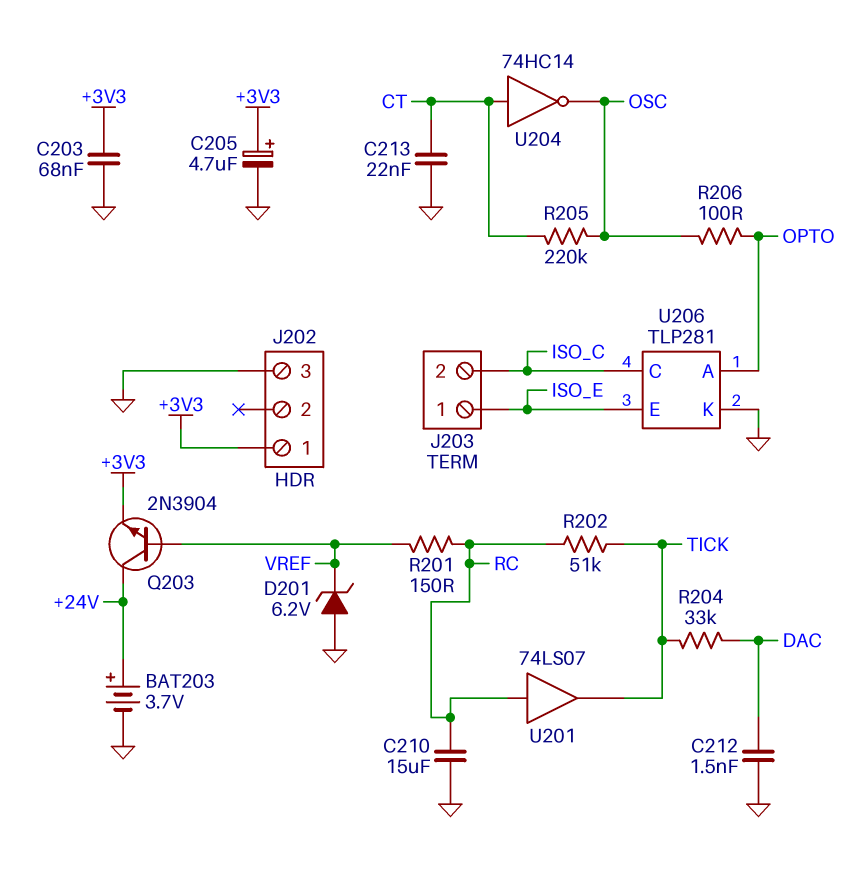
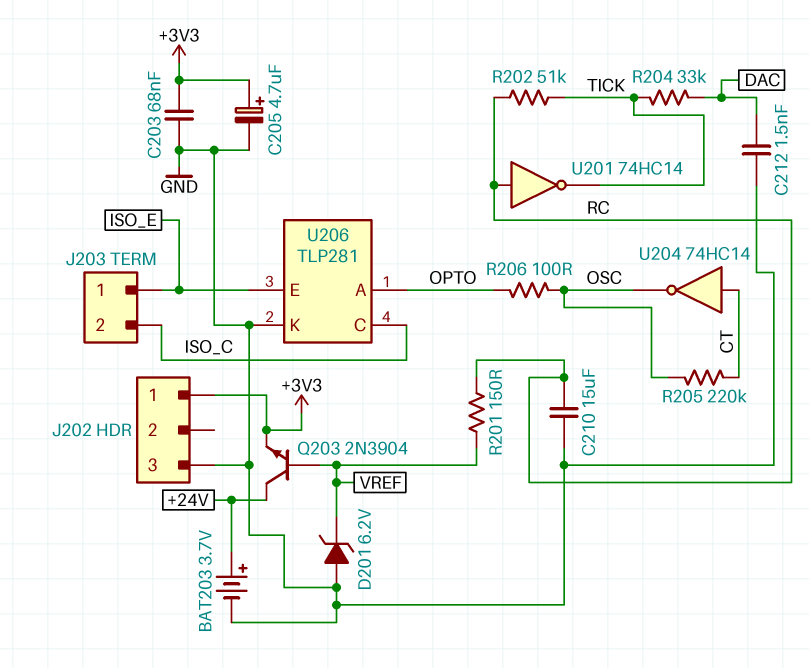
C213: 22nF (CT, GND) -> none
U201: buffer 74LS07 (in RC, out TICK) -> NOT 74HC14 (in RC, out TICK)

